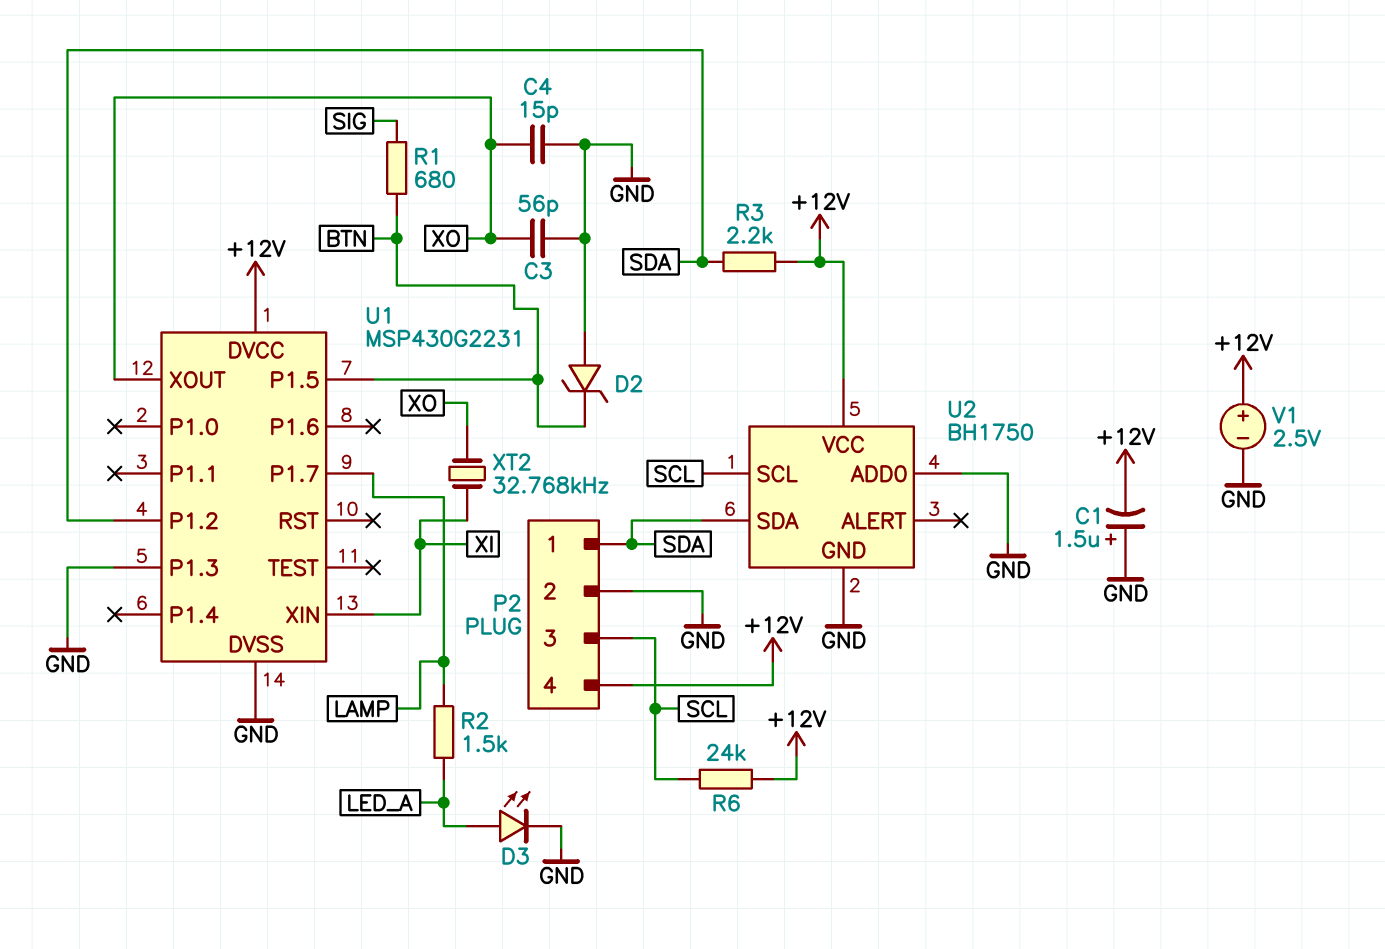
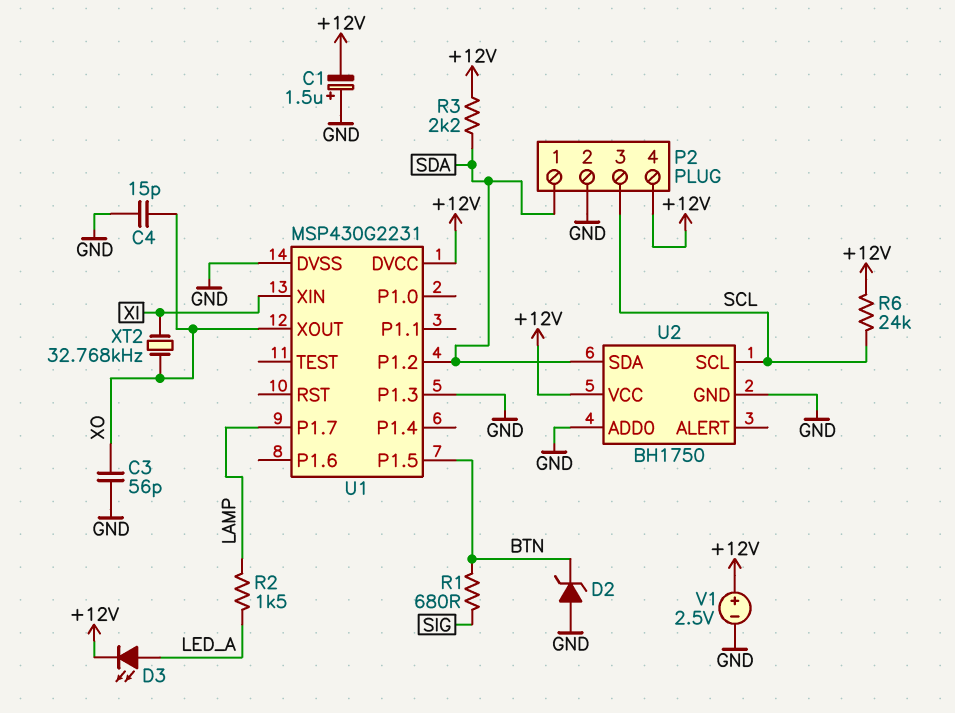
D3: LED (A LED_A, K GND) -> LED (A LED_A, K +12V)

